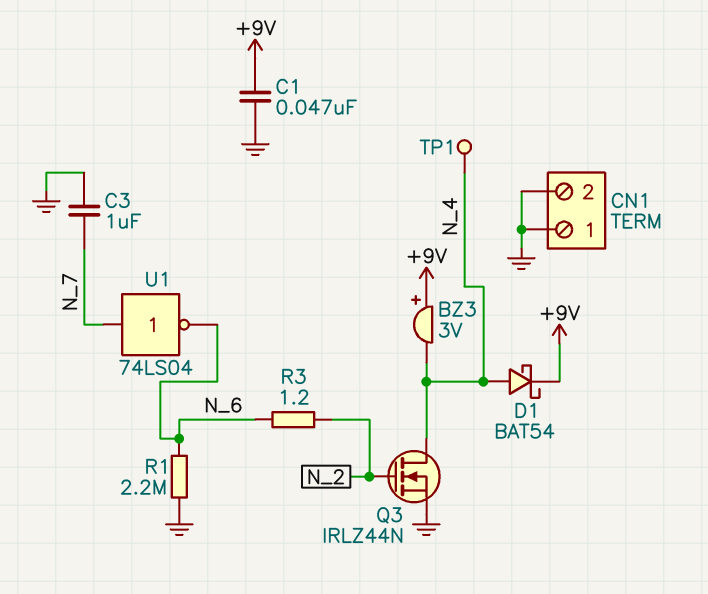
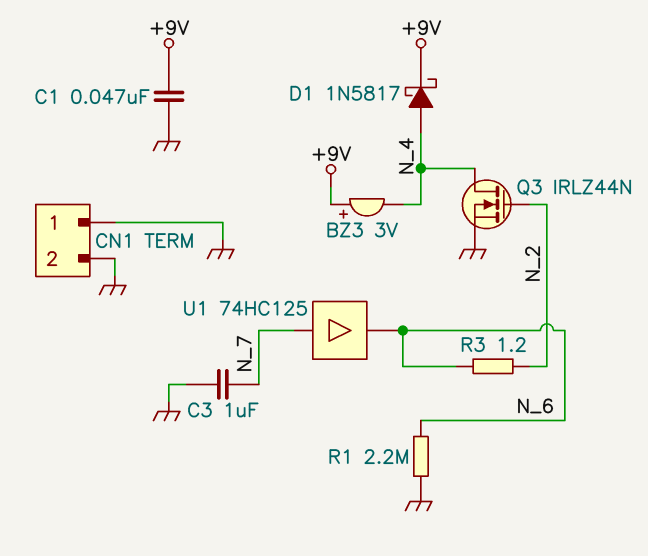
D1: schottky BAT54 (A N_4, K +9V) -> schottky 1N5817 (A N_4, K +9V)
TP1: test point (N_4) -> none
U1: NOT 74LS04 (in N_7, out N_6) -> buffer 74HC125 (in N_7, out N_6)

